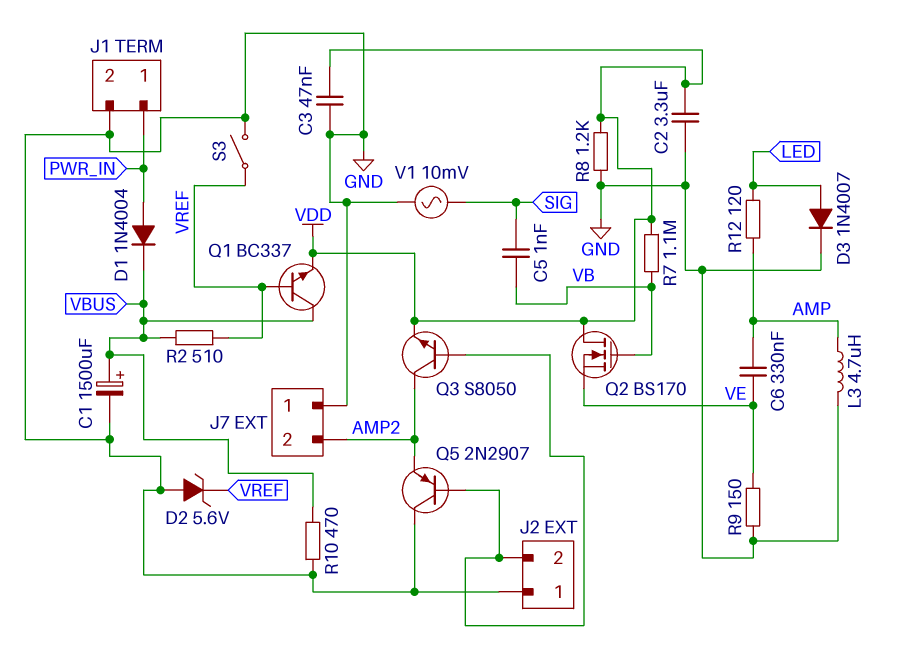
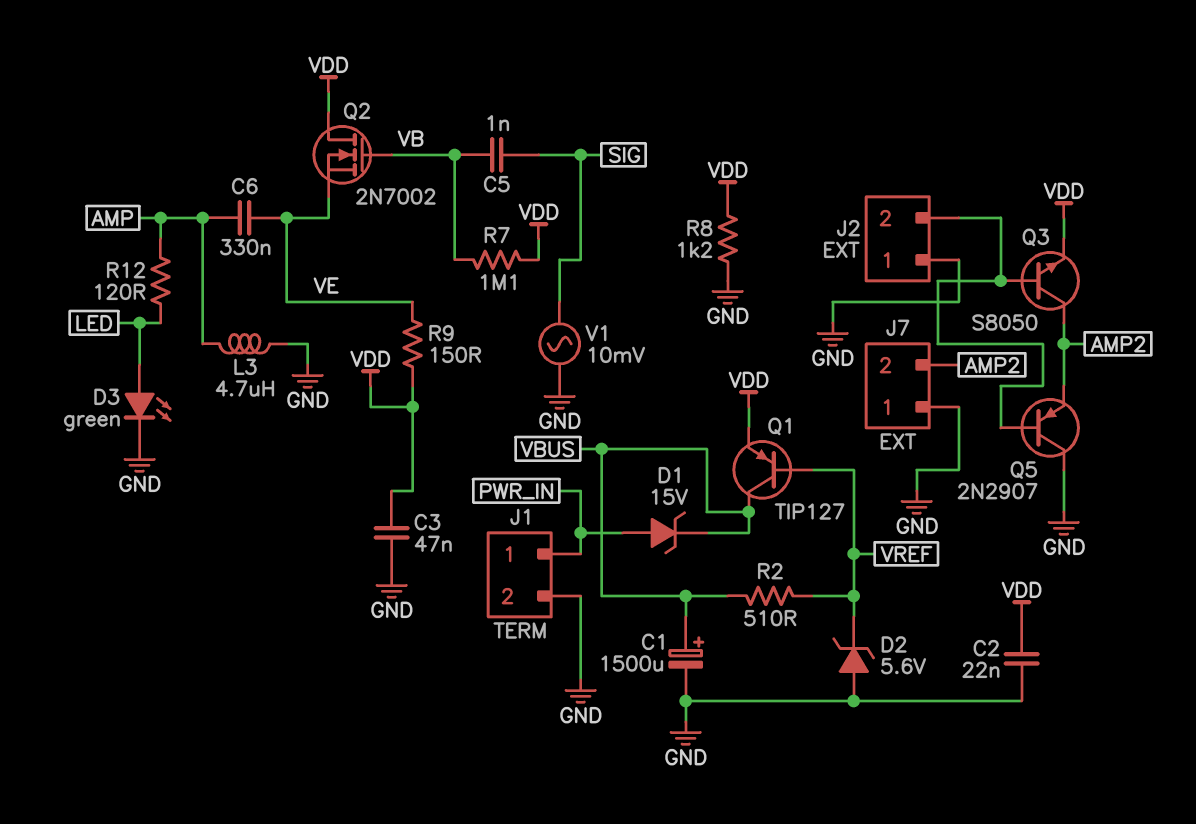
C2: 3.3uF (GND, VDD) -> 22nF (GND, VDD)
D1: diode 1N4004 (A PWR_IN, K VBUS) -> zener 15V (A PWR_IN, K VBUS)
D3: diode 1N4007 (A LED, K GND) -> LED green (A LED, K GND)
Q1: NPN BC337 (B VREF, C VBUS, E VDD) -> PNP TIP127 (B VREF, C VBUS, E VDD)
Q2: NMOS BS170 (G VB, D VDD, S VE) -> NMOS 2N7002 (G VB, D VDD, S VE)
R9: 150 (GND, VE) -> 150 (VDD, VE)
R10: 470 (GND, VBUS) -> none
S3: switch (GND, VREF) -> none

